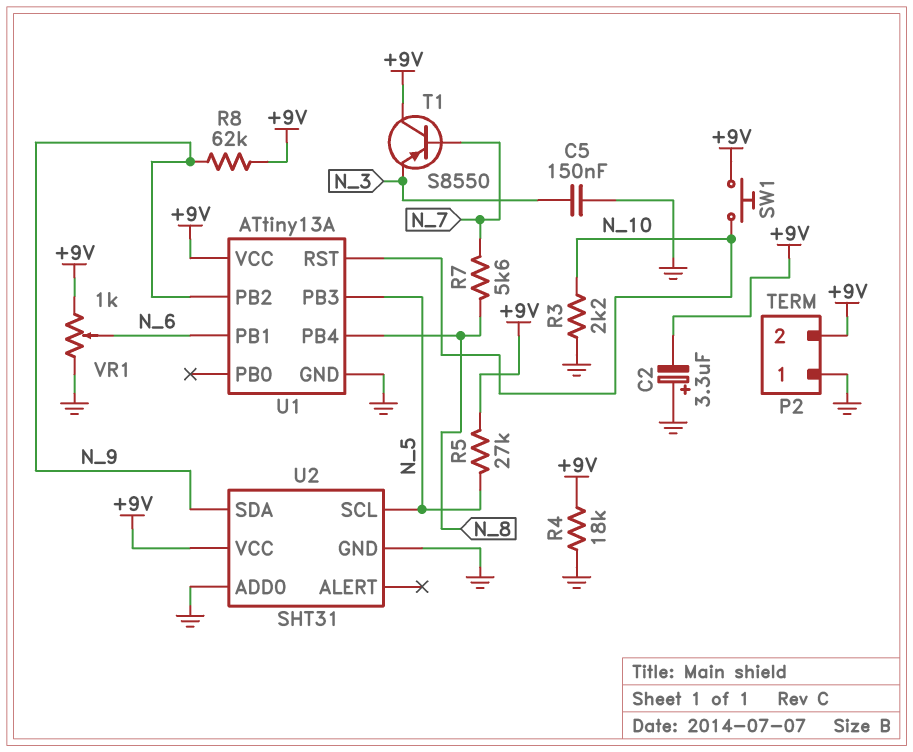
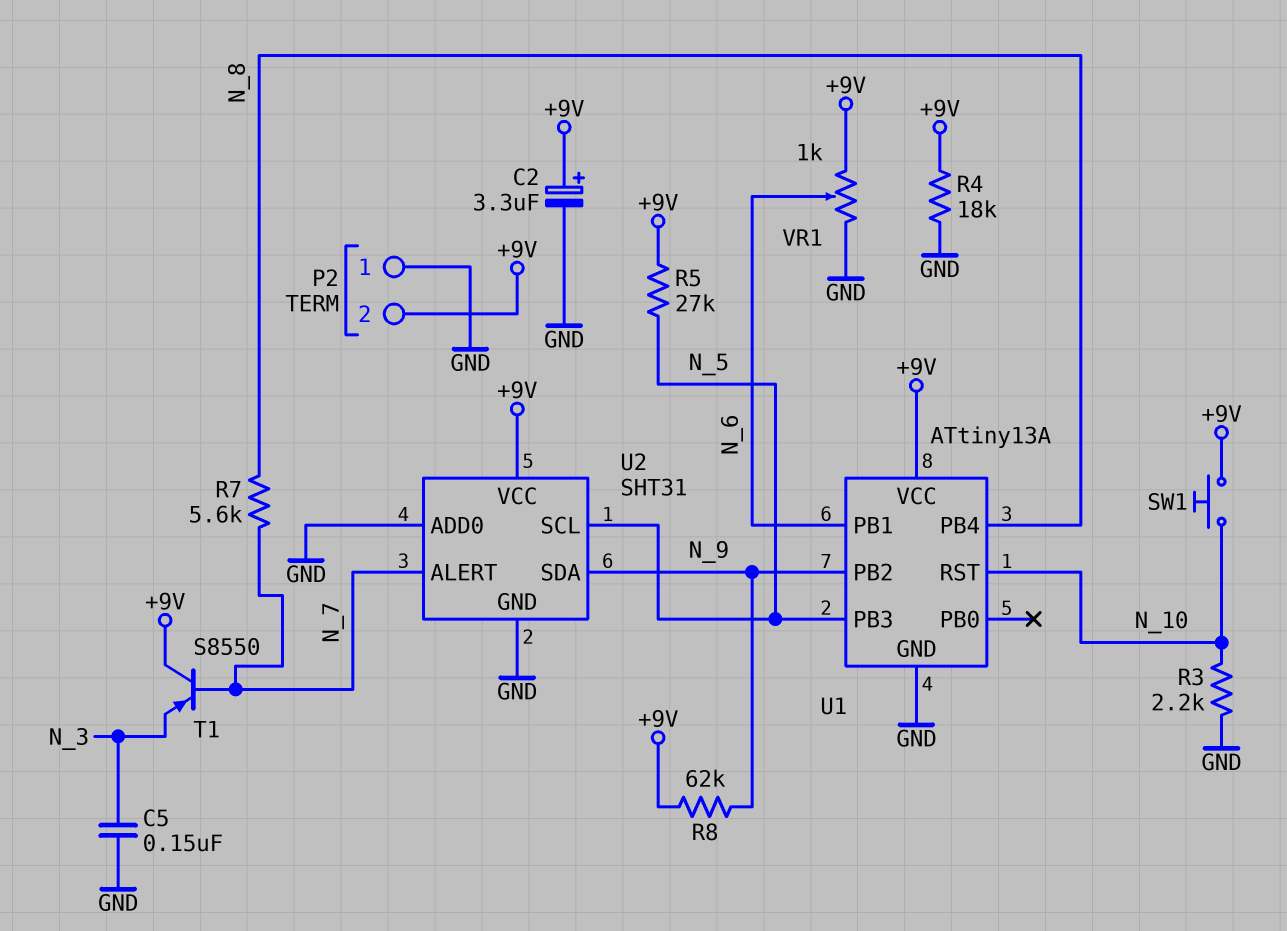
C2: 3.3uF (plus GND, minus +9V) -> 3.3uF (plus +9V, minus GND)
U2 pin ALERT: none -> N_7

